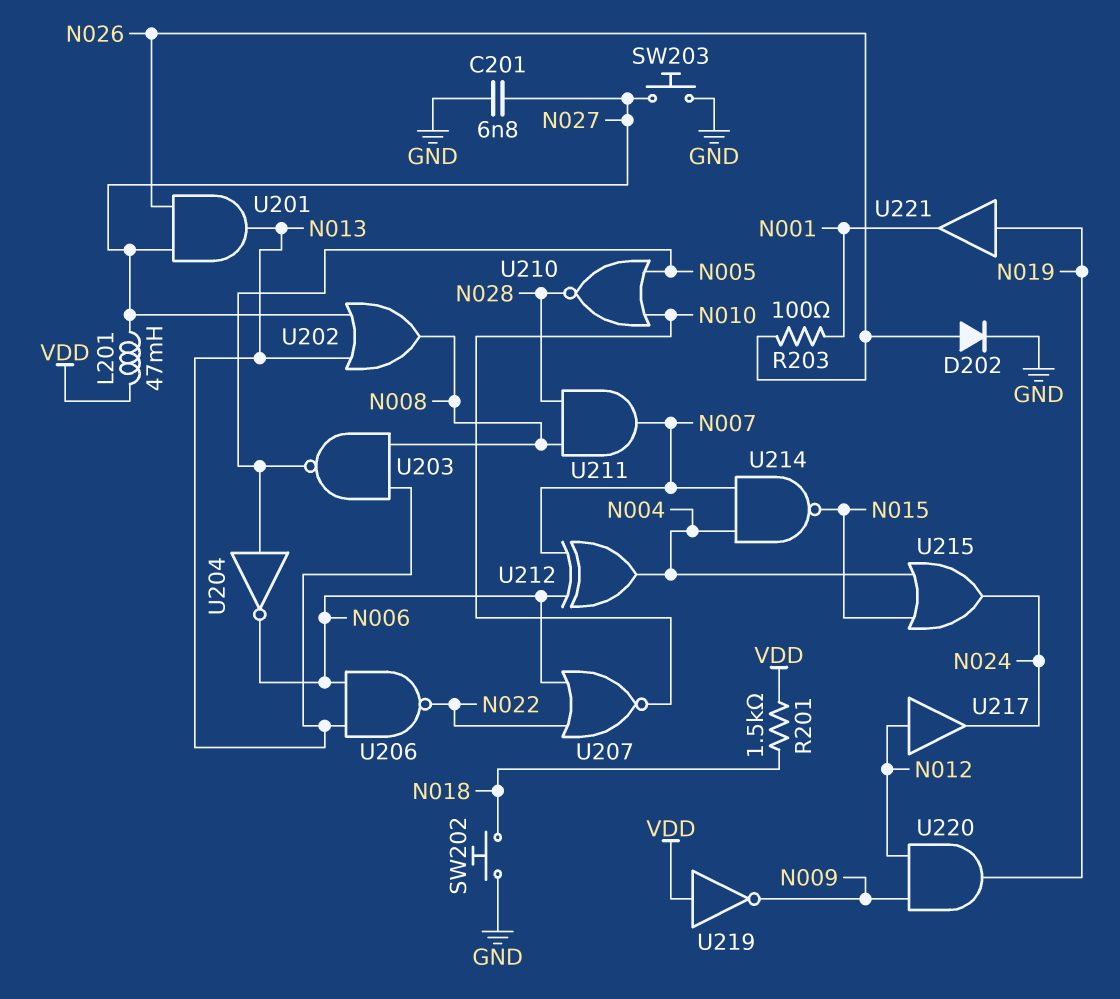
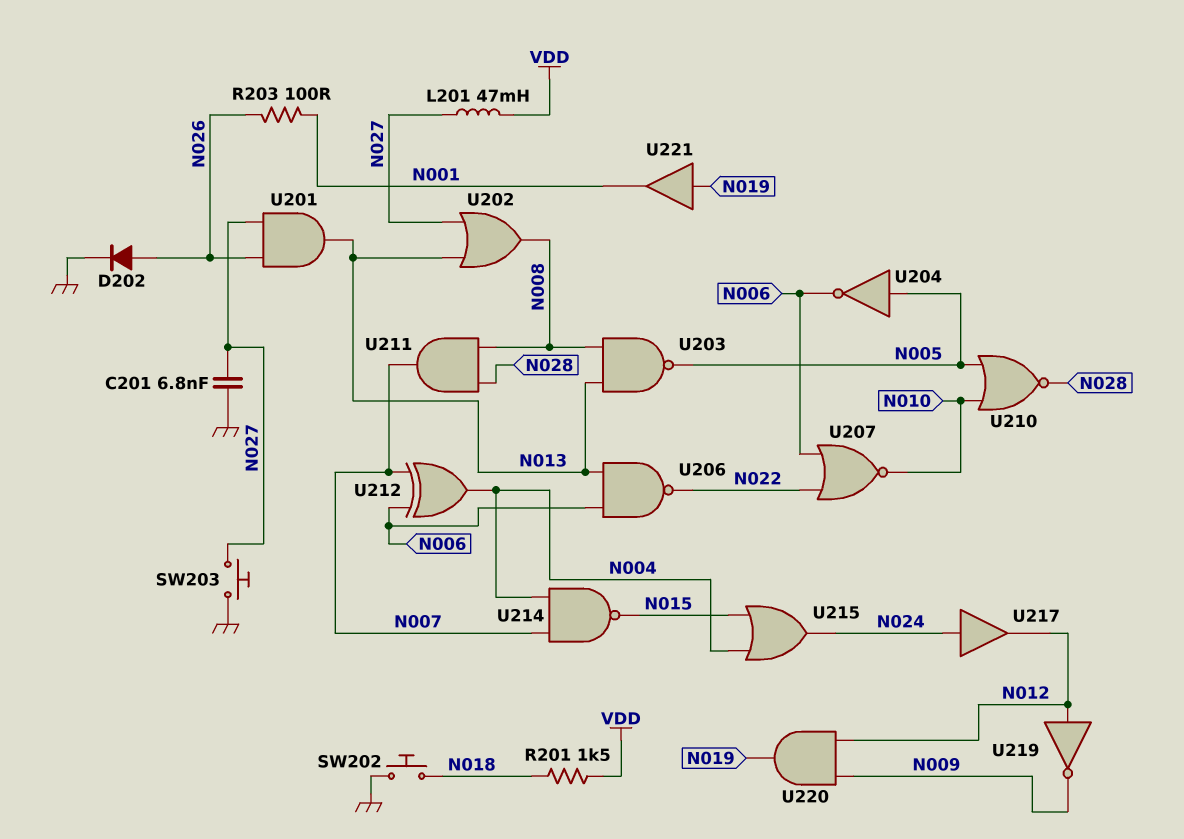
U217: buffer (in N012, out N024) -> buffer (in N024, out N012)
U219: NOT (in VDD, out N009) -> NOT (in N012, out N009)

